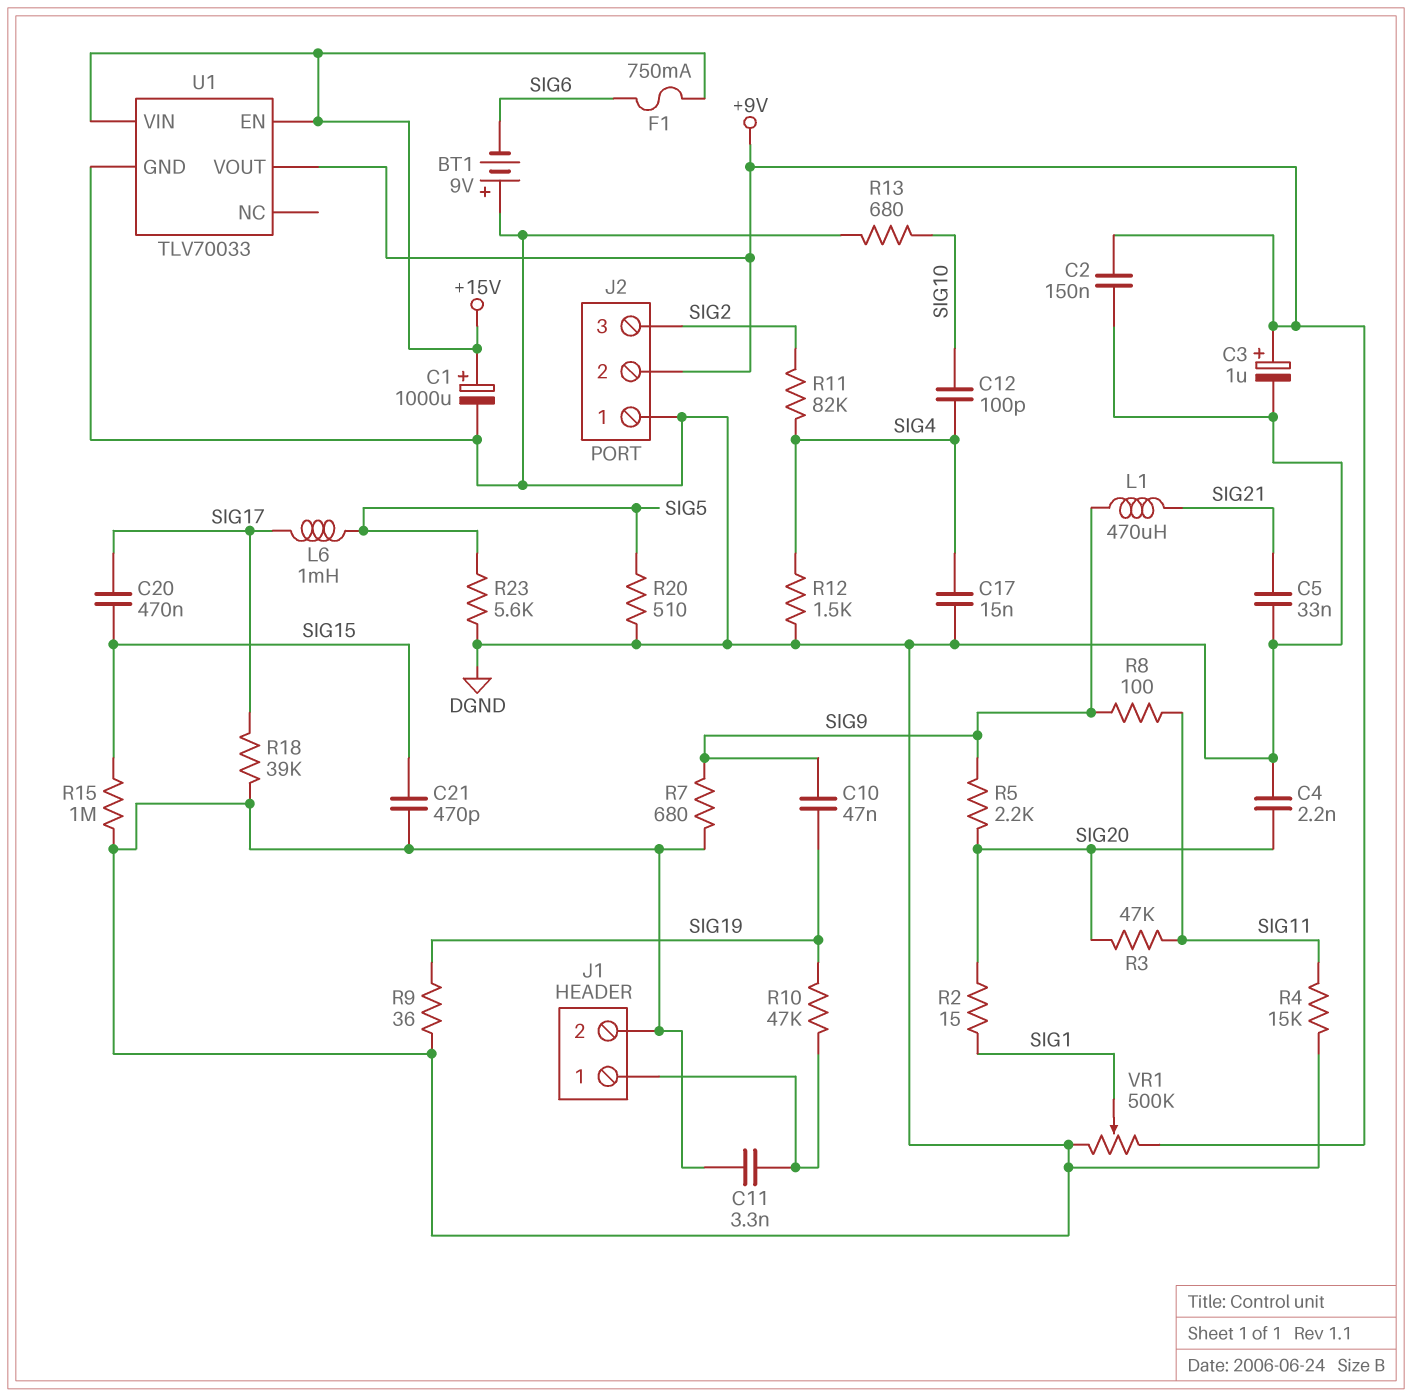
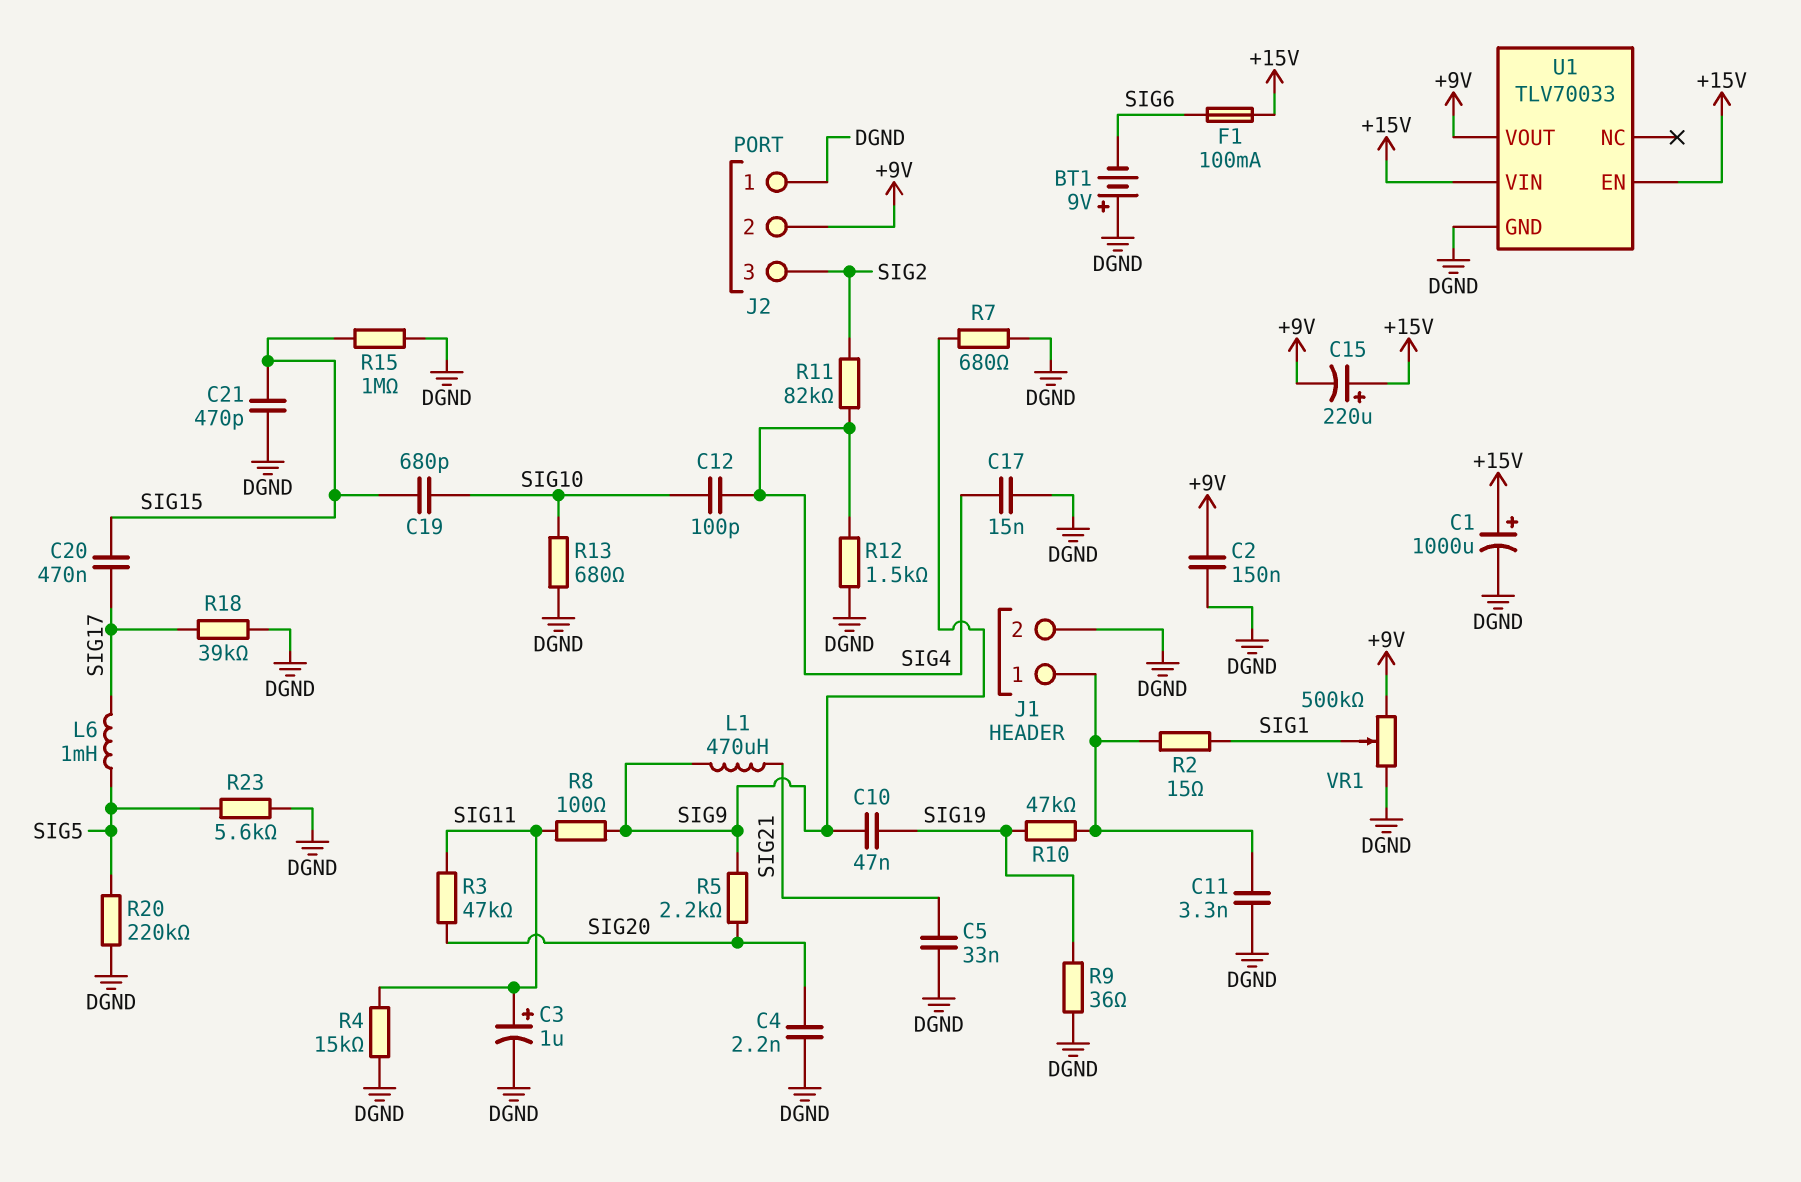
C3: 1uF (plus +9V, minus DGND) -> 1uF (plus SIG11, minus DGND)
C15: none -> 220uF (plus +15V, minus +9V)
C19: none -> 680pF (SIG10, SIG15)
F1: 750mA (+15V, SIG6) -> 100mA (+15V, SIG6)
R2: 15 (SIG1, SIG20) -> 15 (J1/1, SIG1)
R20: 510 (DGND, SIG5) -> 220k (DGND, SIG5)

